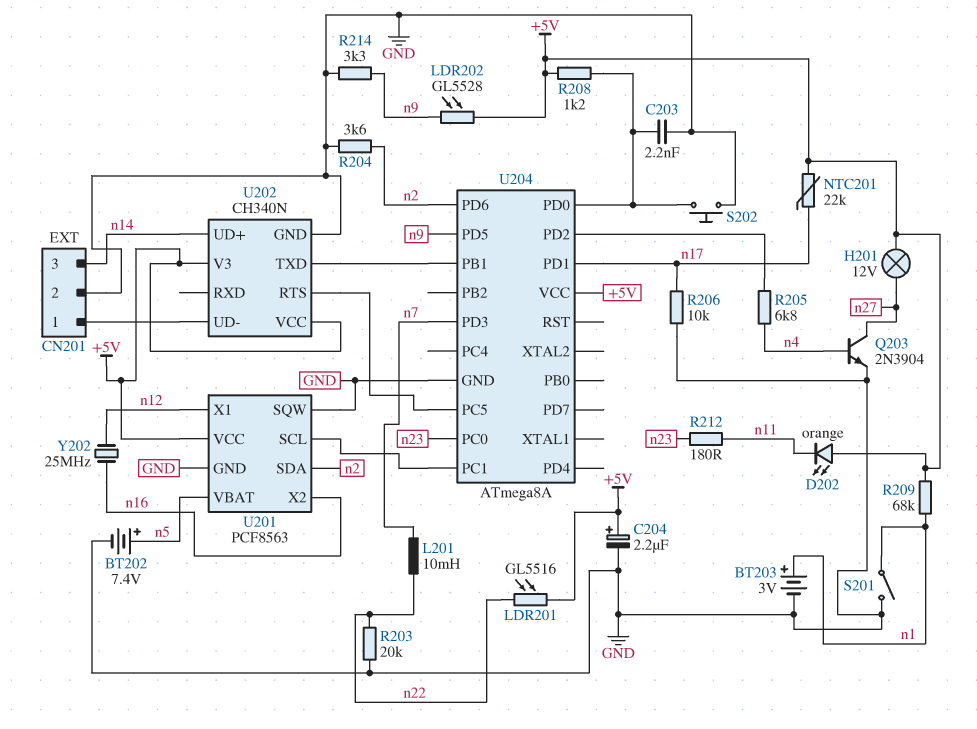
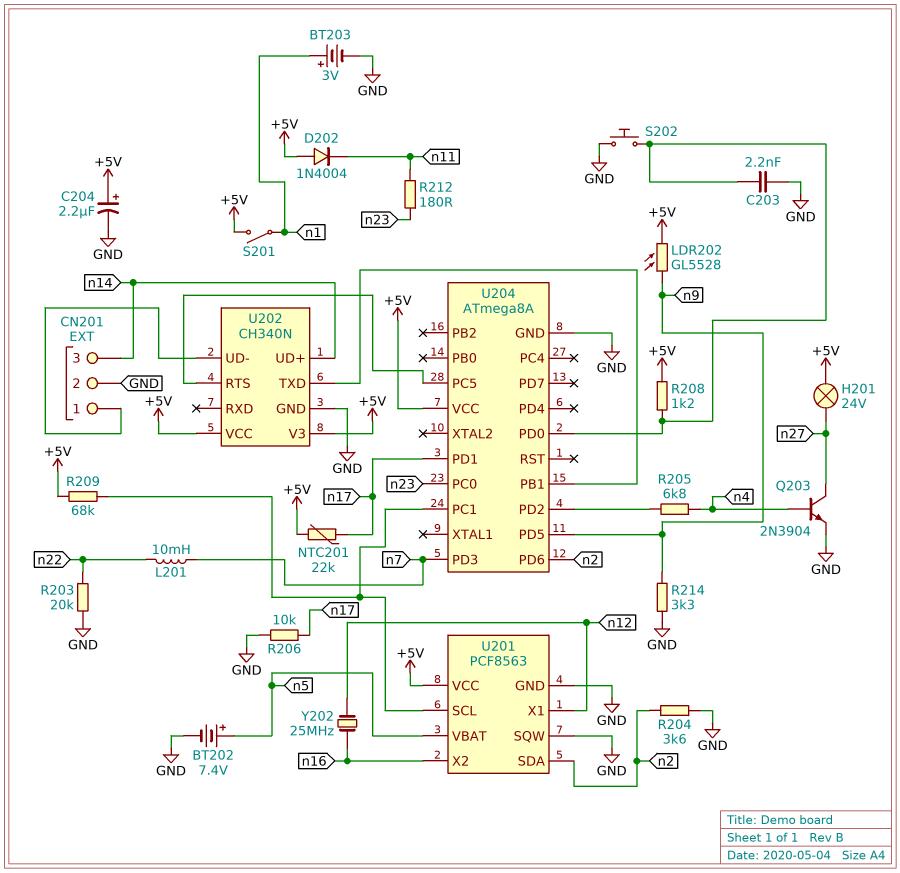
D202: LED orange (A +5V, K n11) -> diode 1N4004 (A +5V, K n11)
H201: lamp 12V (+5V, n27) -> lamp 24V (+5V, n27)
LDR201: GL5516 (+5V, n22) -> none
R209: 68k (+5V, n1) -> 68k (+5V, U201/SCL)
S201: switch (GND, n1) -> switch (+5V, n1)

